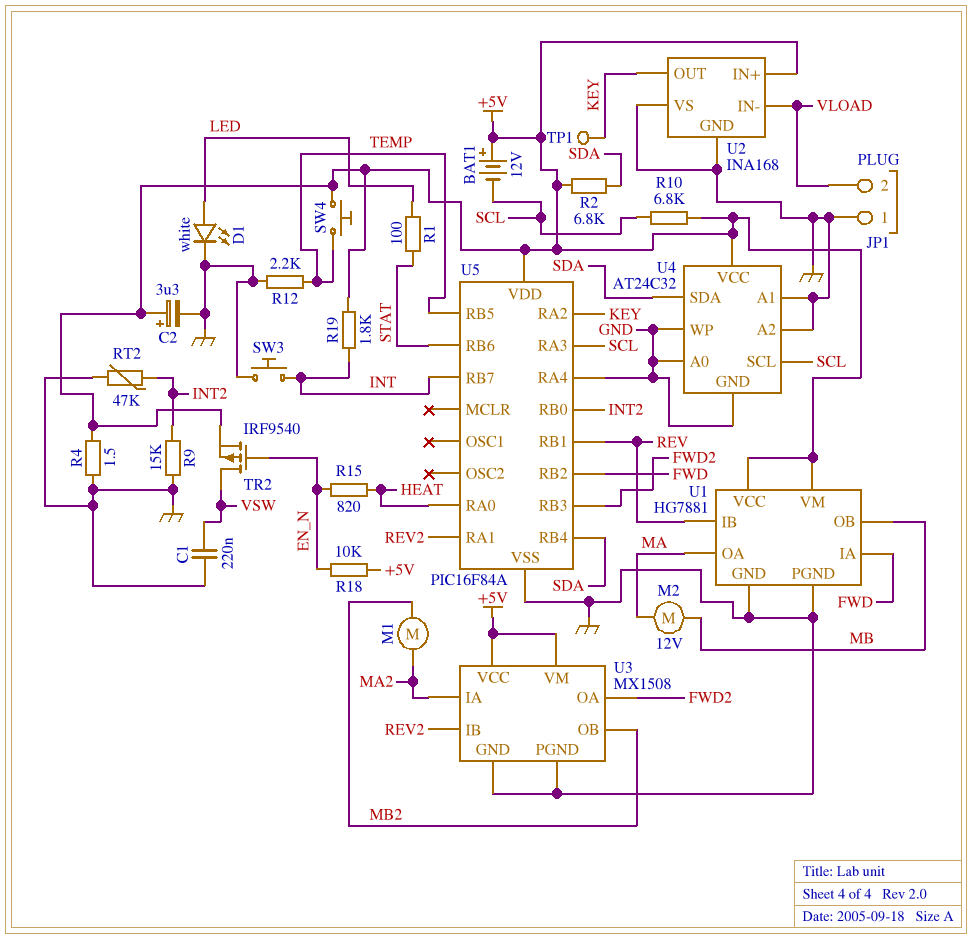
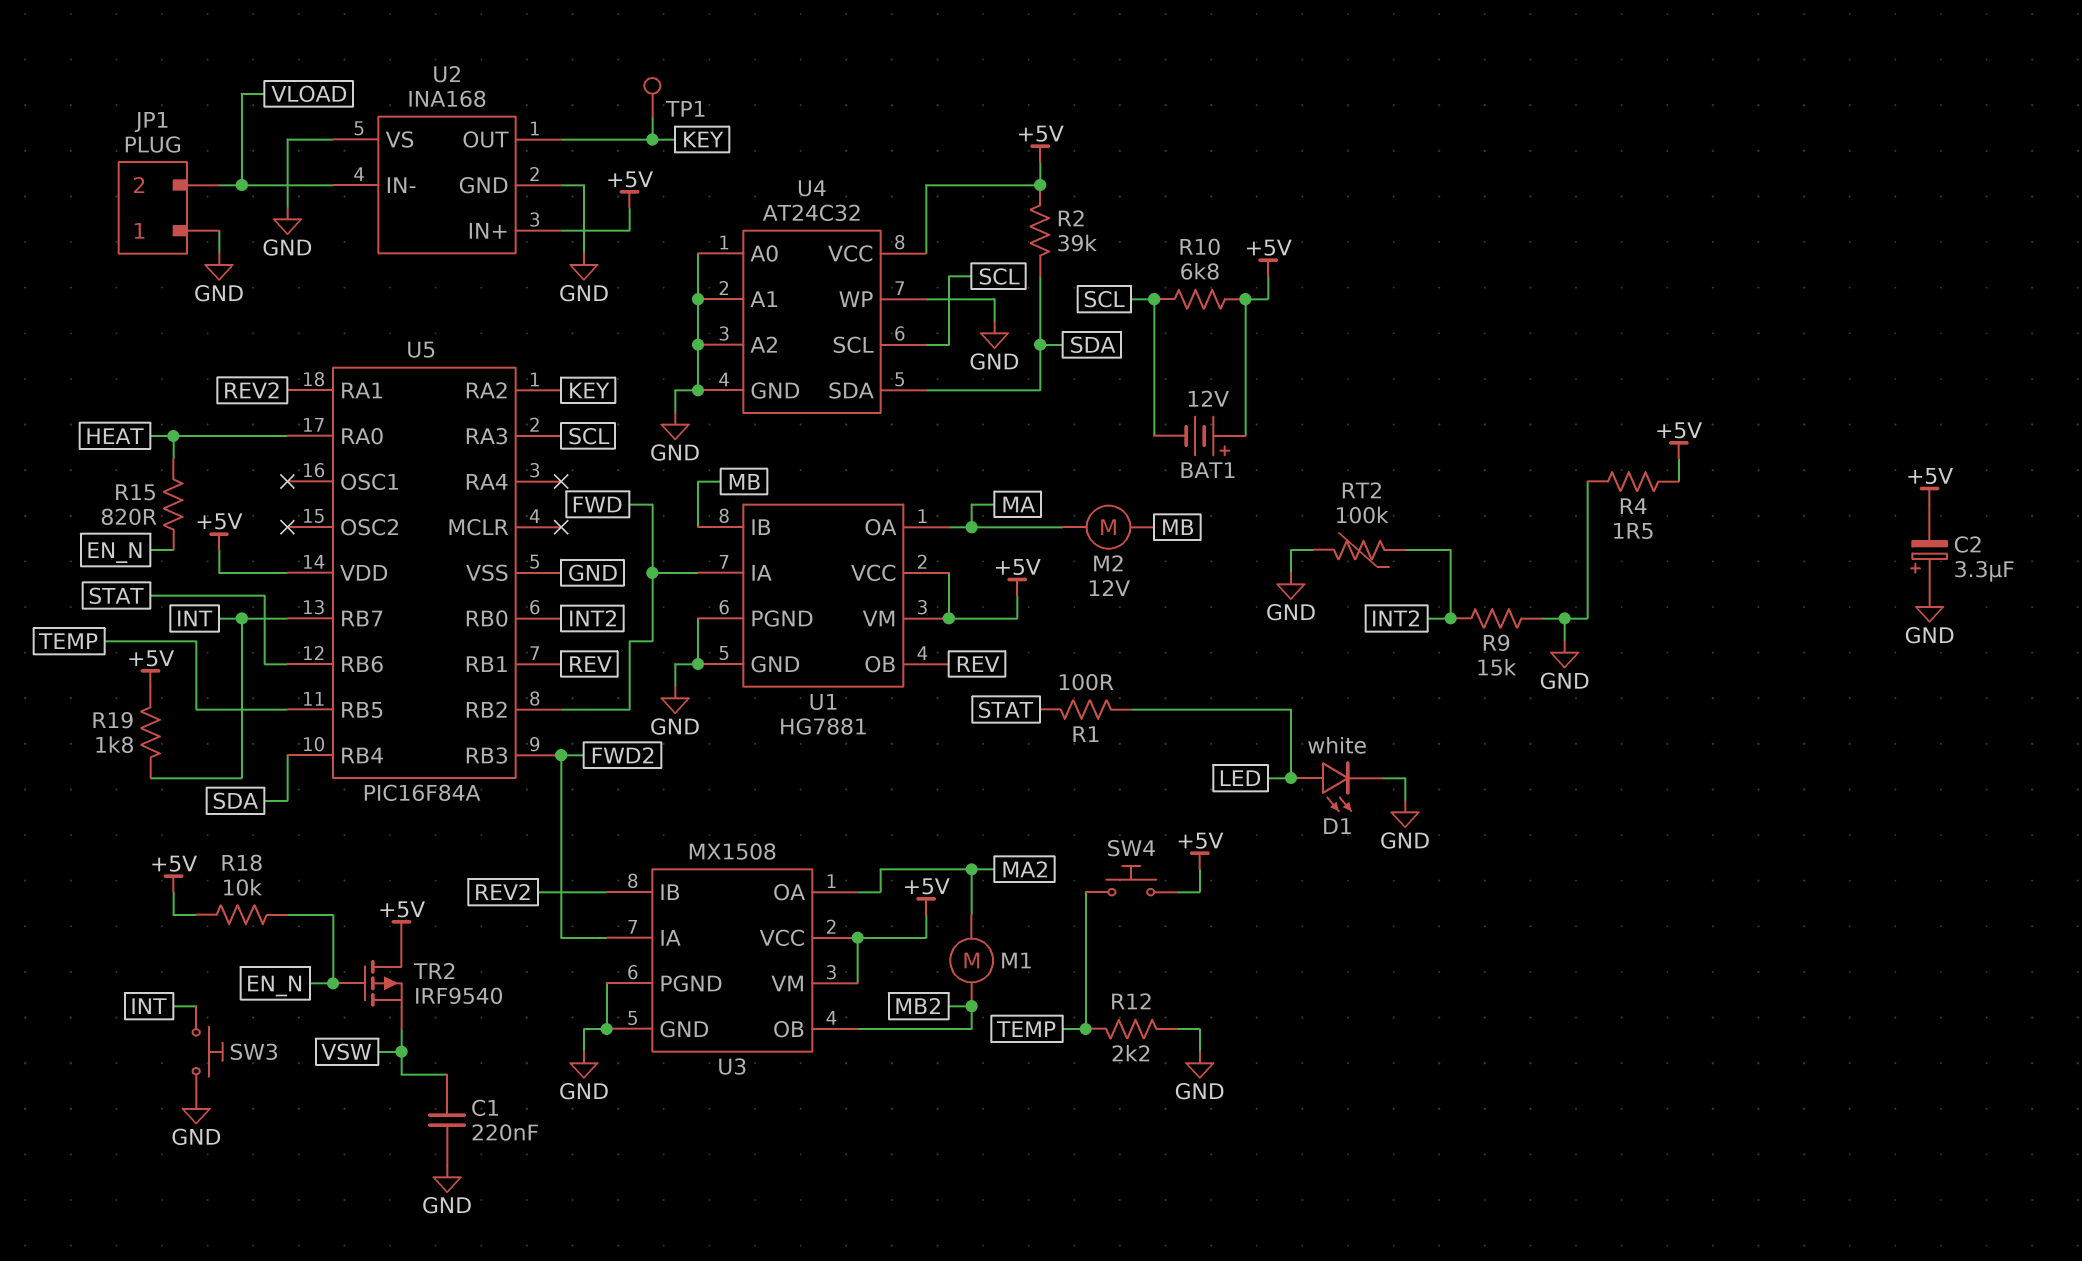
C2: 3.3uF (plus +5V, minus GND) -> 3.3uF (plus GND, minus +5V)
R2: 6.8k (+5V, SDA) -> 39k (+5V, SDA)
RT2: 47k (GND, INT2) -> 100k (GND, INT2)
TR2: PMOS IRF9540 (G EN_N, D VSW, S +5V) -> PMOS IRF9540 (G EN_N, D +5V, S VSW)
U1 pin IB: REV -> MB
U1 pin OB: MB -> REV
U3 pin IA: MA2 -> FWD2
U3 pin OA: FWD2 -> MA2
U5 pin RA4: GND -> none

